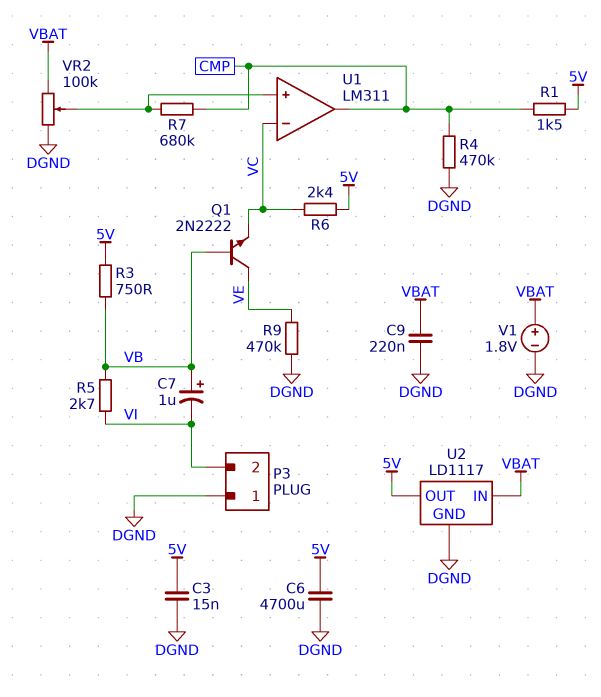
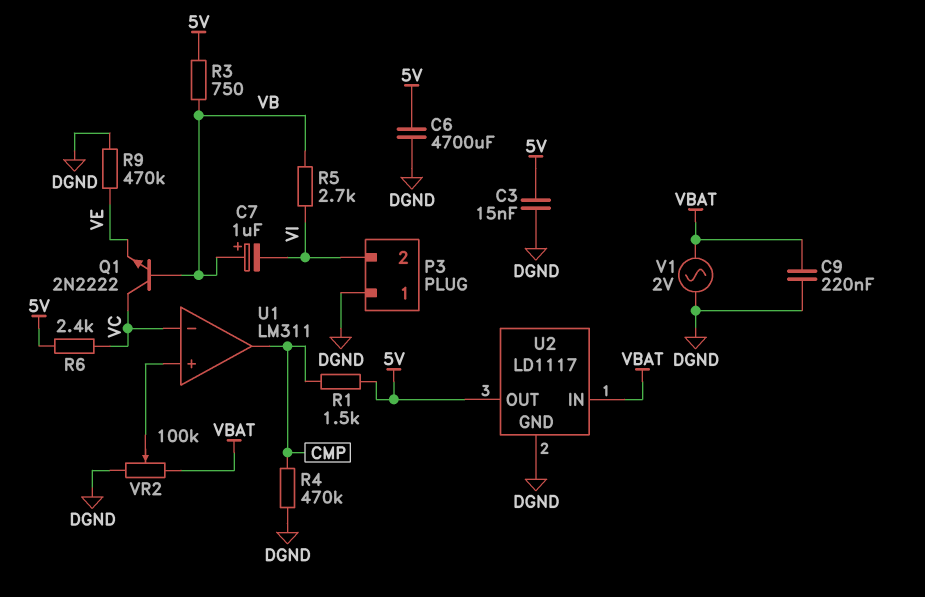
Q1: NPN 2N2222 (B VB, C VE, E VC) -> NPN 2N2222 (B VB, C VC, E VE)
R7: 680k (CMP, U1/in+) -> none
V1: 1.8V (plus VBAT, minus DGND) -> AC 2V (DGND, VBAT)

